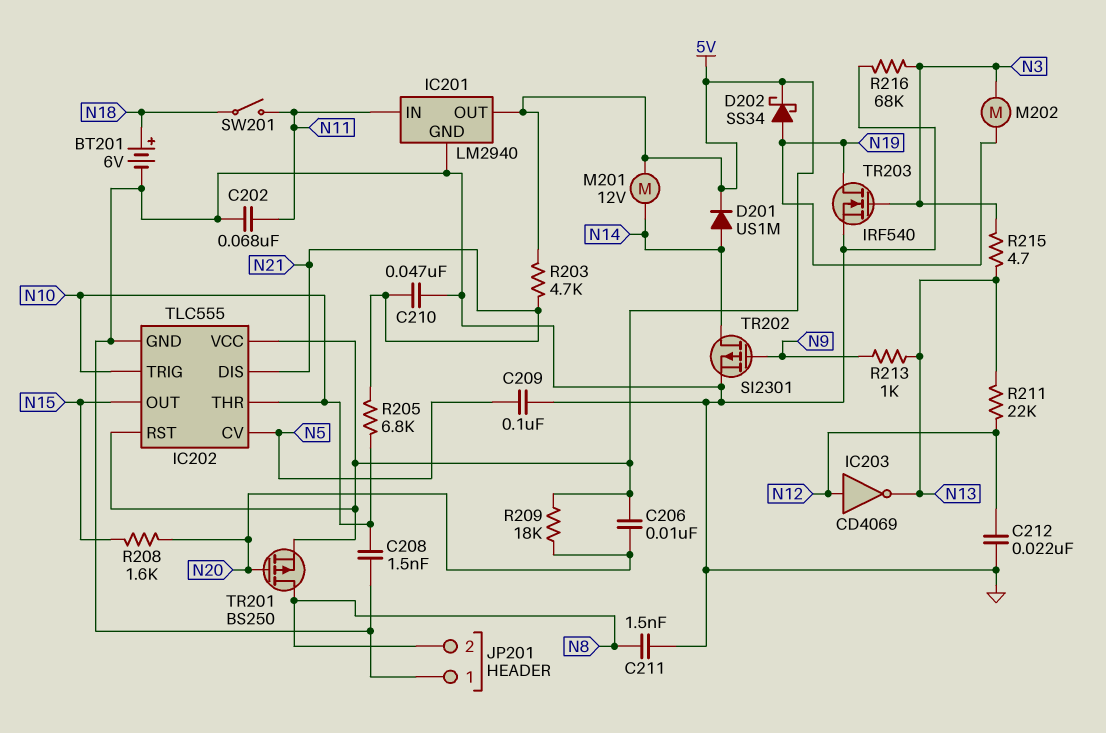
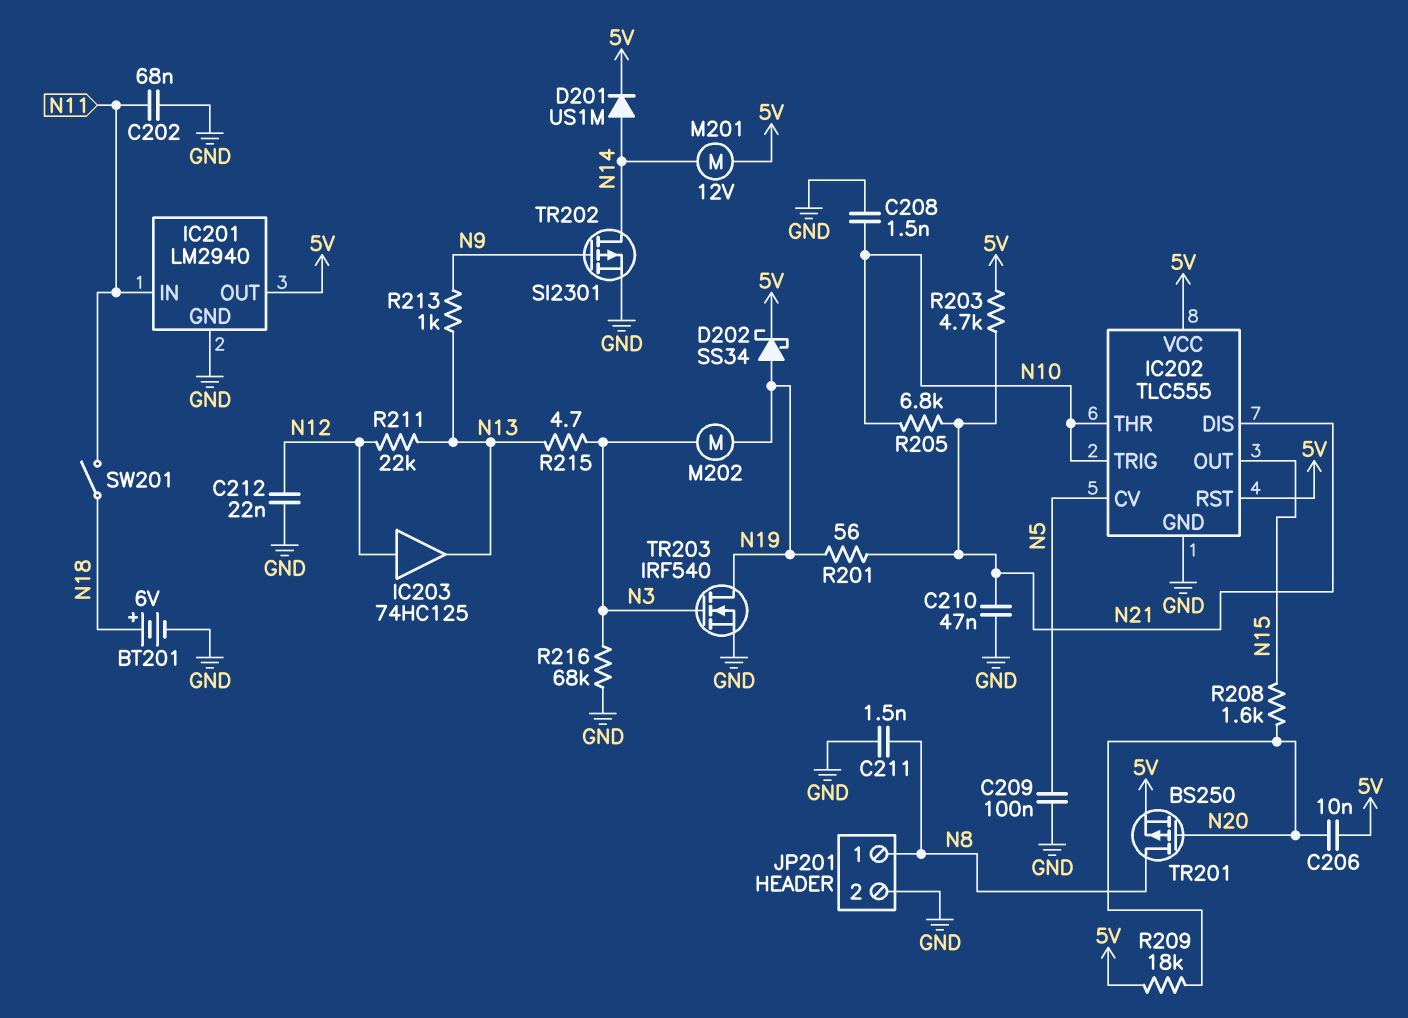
IC203: NOT CD4069 (in N12, out N13) -> buffer 74HC125 (in N12, out N13)
JP201 pin 1: GND -> N8
JP201 pin 2: N8 -> GND
R201: none -> 56 (N19, N21)

